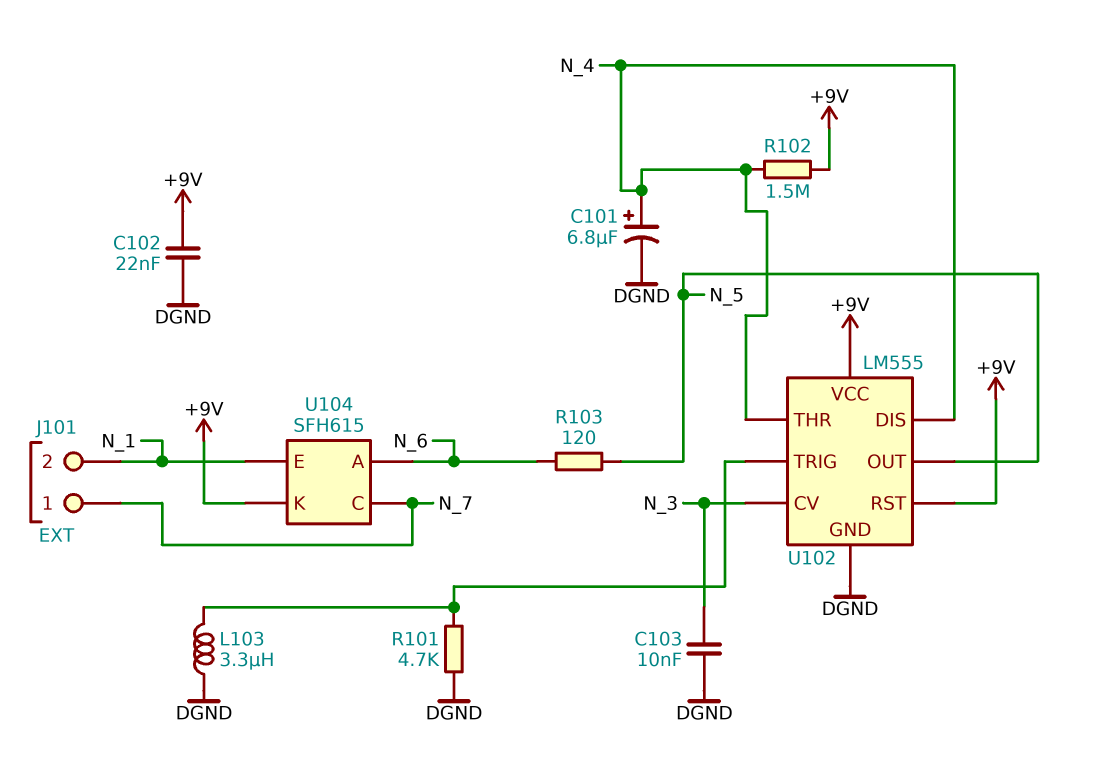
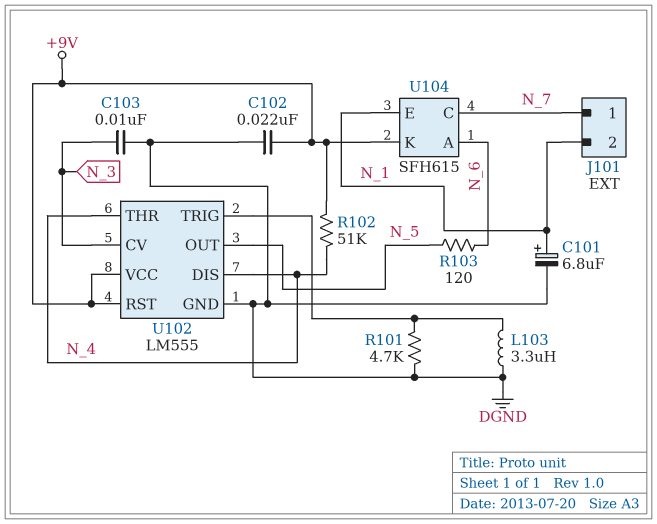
C101: 6.8uF (plus N_4, minus DGND) -> 6.8uF (plus N_1, minus DGND)
R102: 1.5M (+9V, N_4) -> 51k (+9V, N_4)

